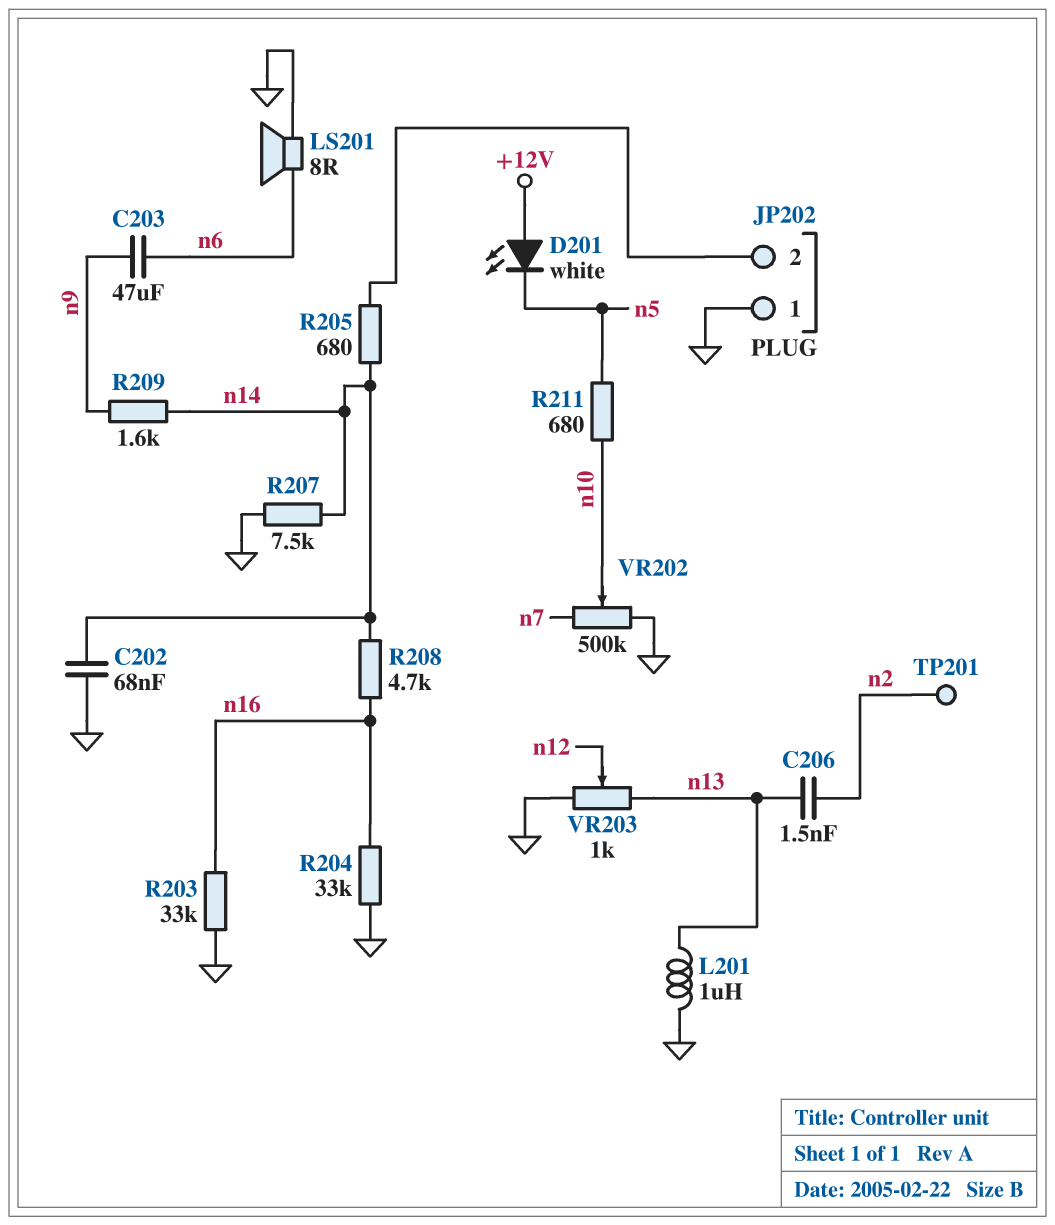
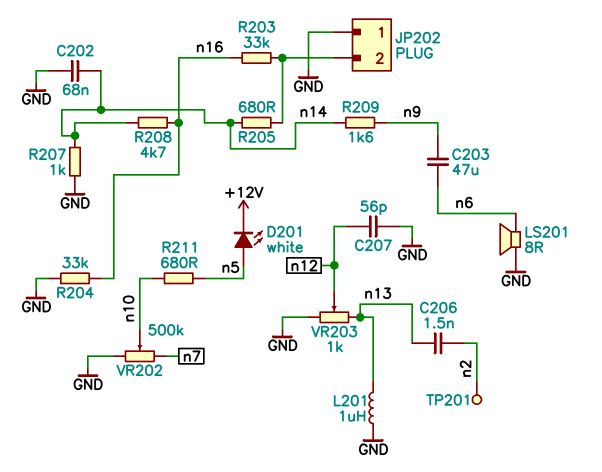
C207: none -> 56pF (GND, n12)
D201: LED white (A +12V, K n5) -> LED white (A n5, K +12V)
R203: 33k (GND, n16) -> 33k (JP202/2, n16)
R207: 7.5k (GND, n14) -> 1k (GND, n14)

